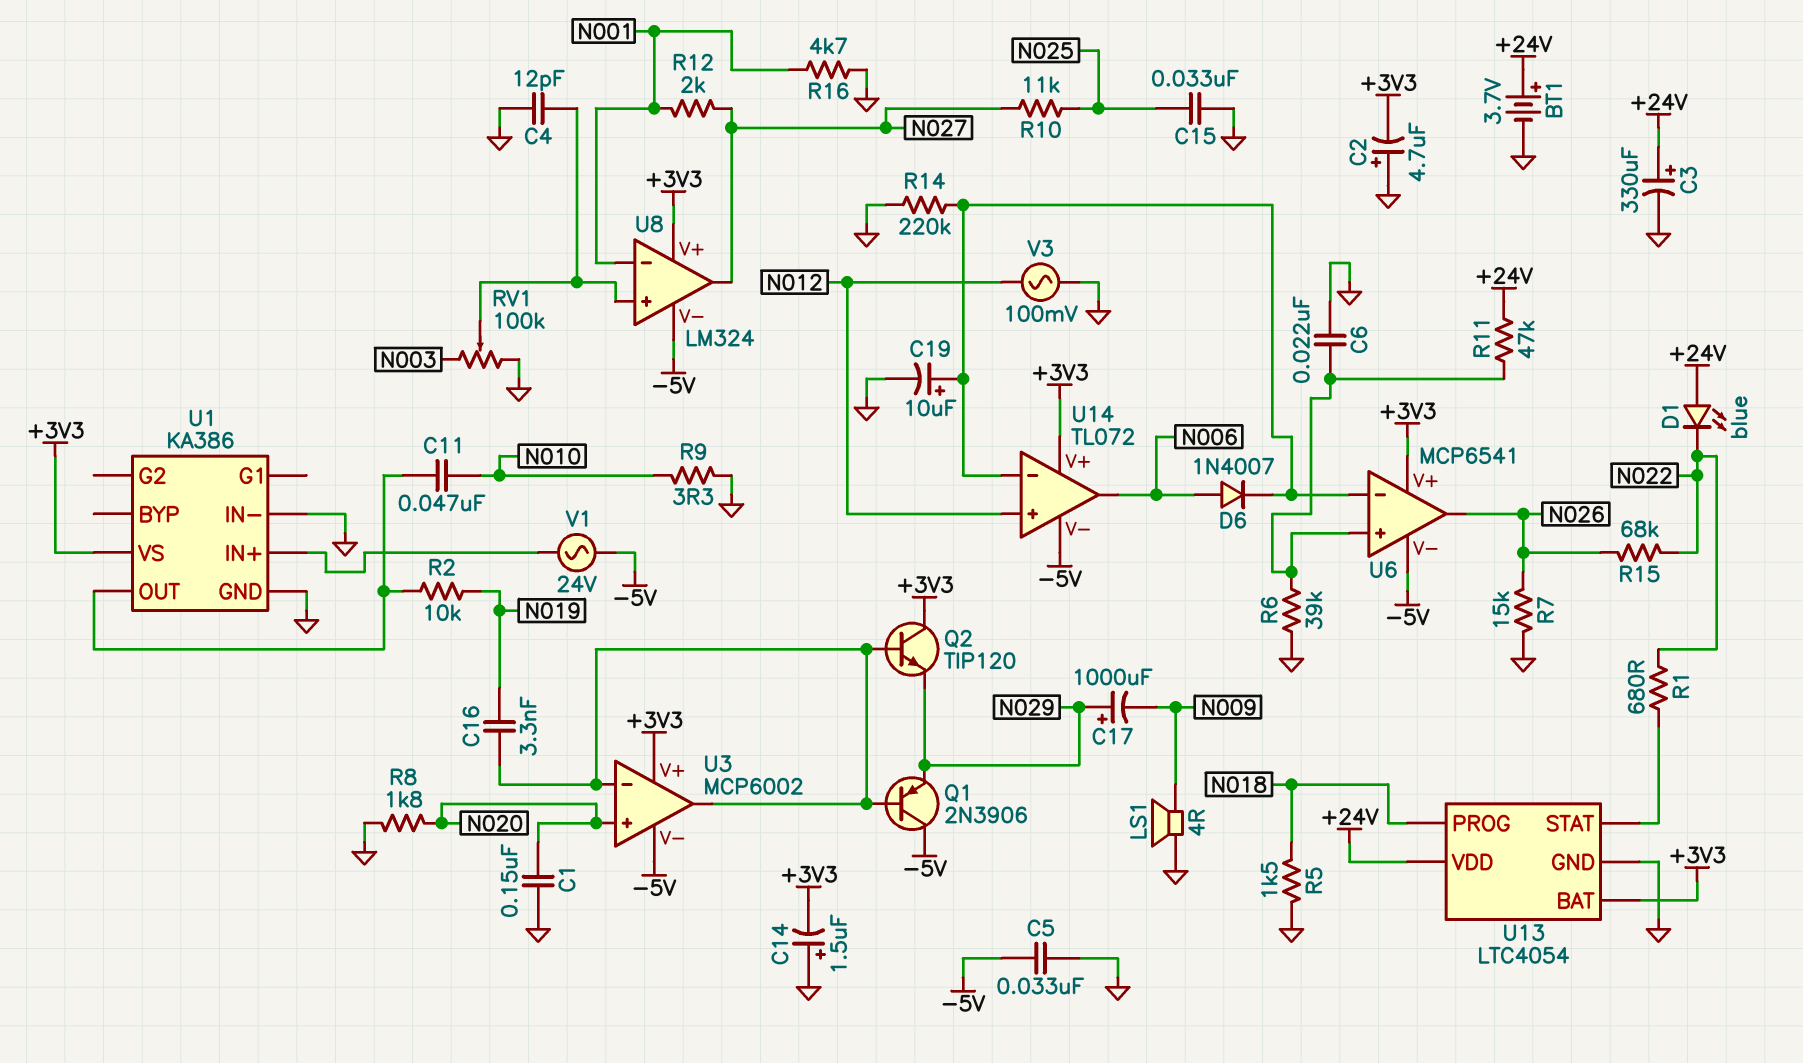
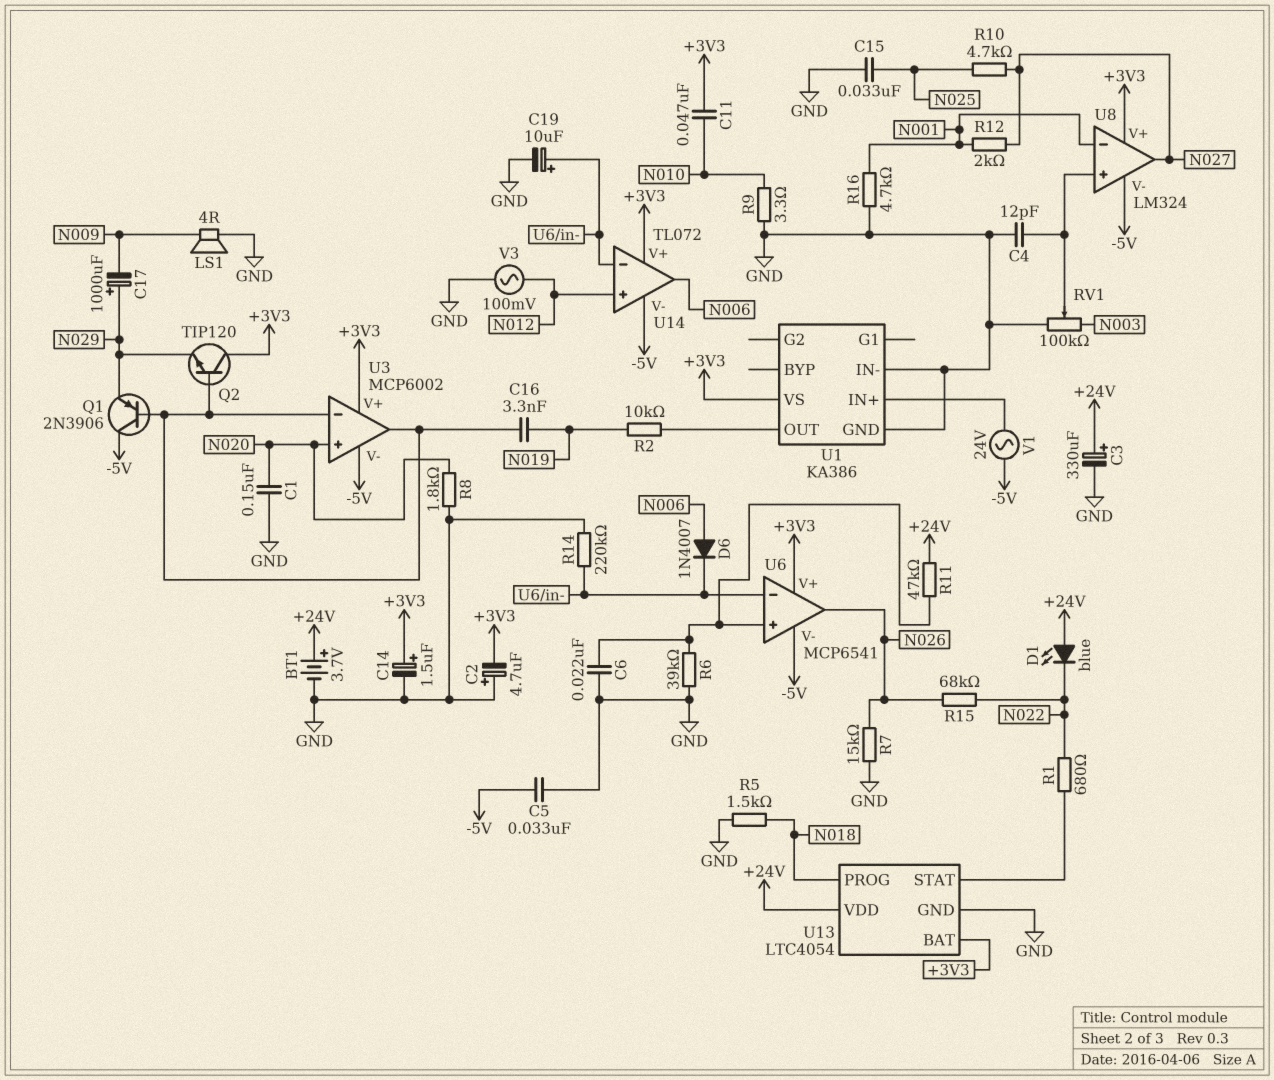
C11: 47nF (N010, U1/OUT) -> 47nF (+3V3, N010)
C14: 1.5uF (plus GND, minus +3V3) -> 1.5uF (plus +3V3, minus GND)
R10: 11k (N025, N027) -> 4.7k (N025, N027)

